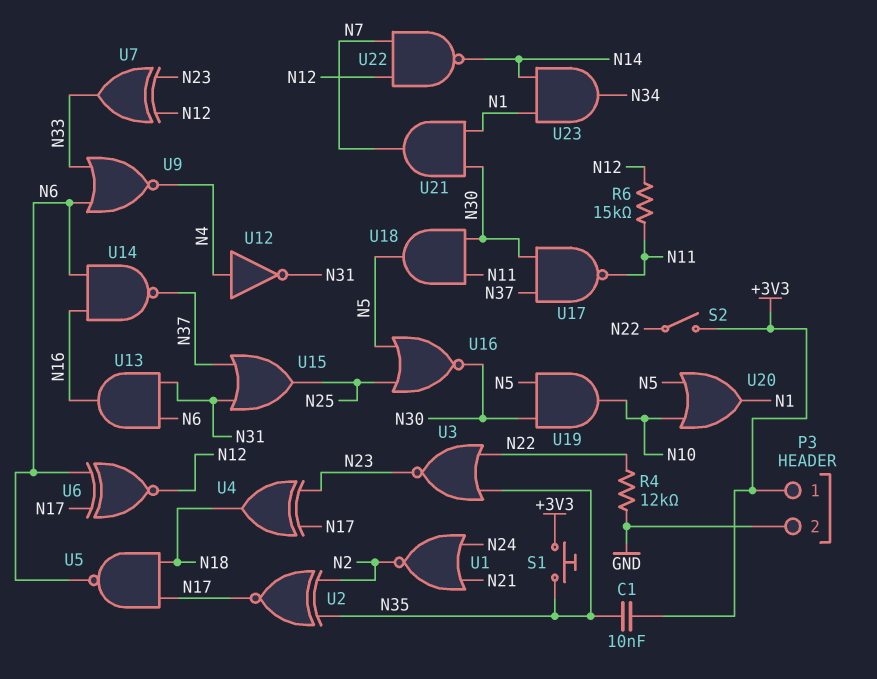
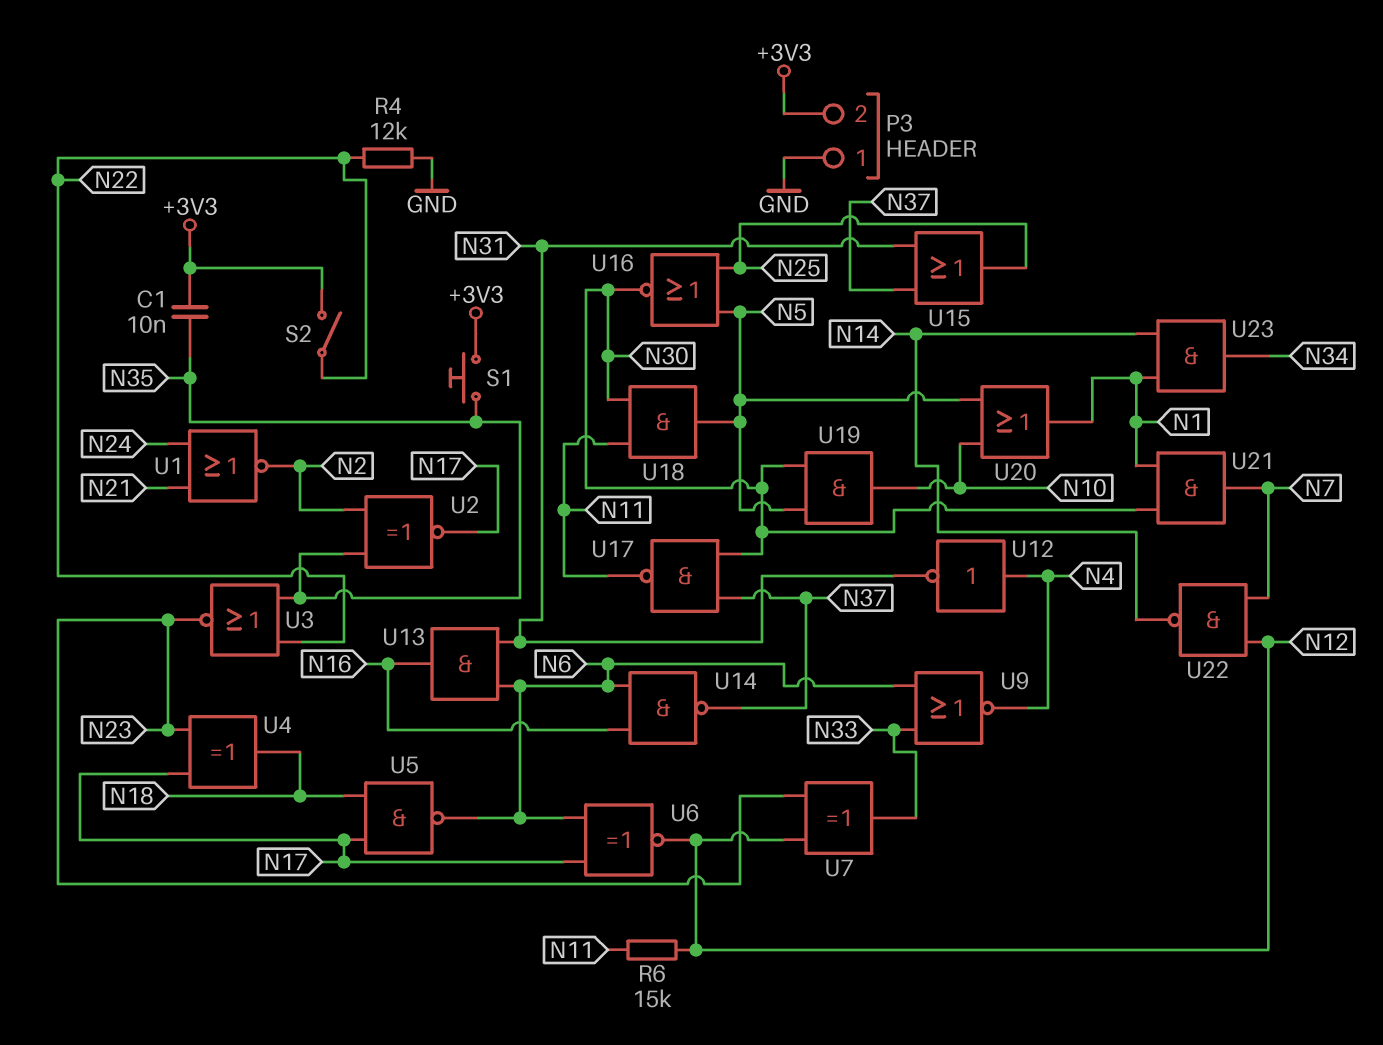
P3 pin 1: +3V3 -> GND
P3 pin 2: GND -> +3V3

